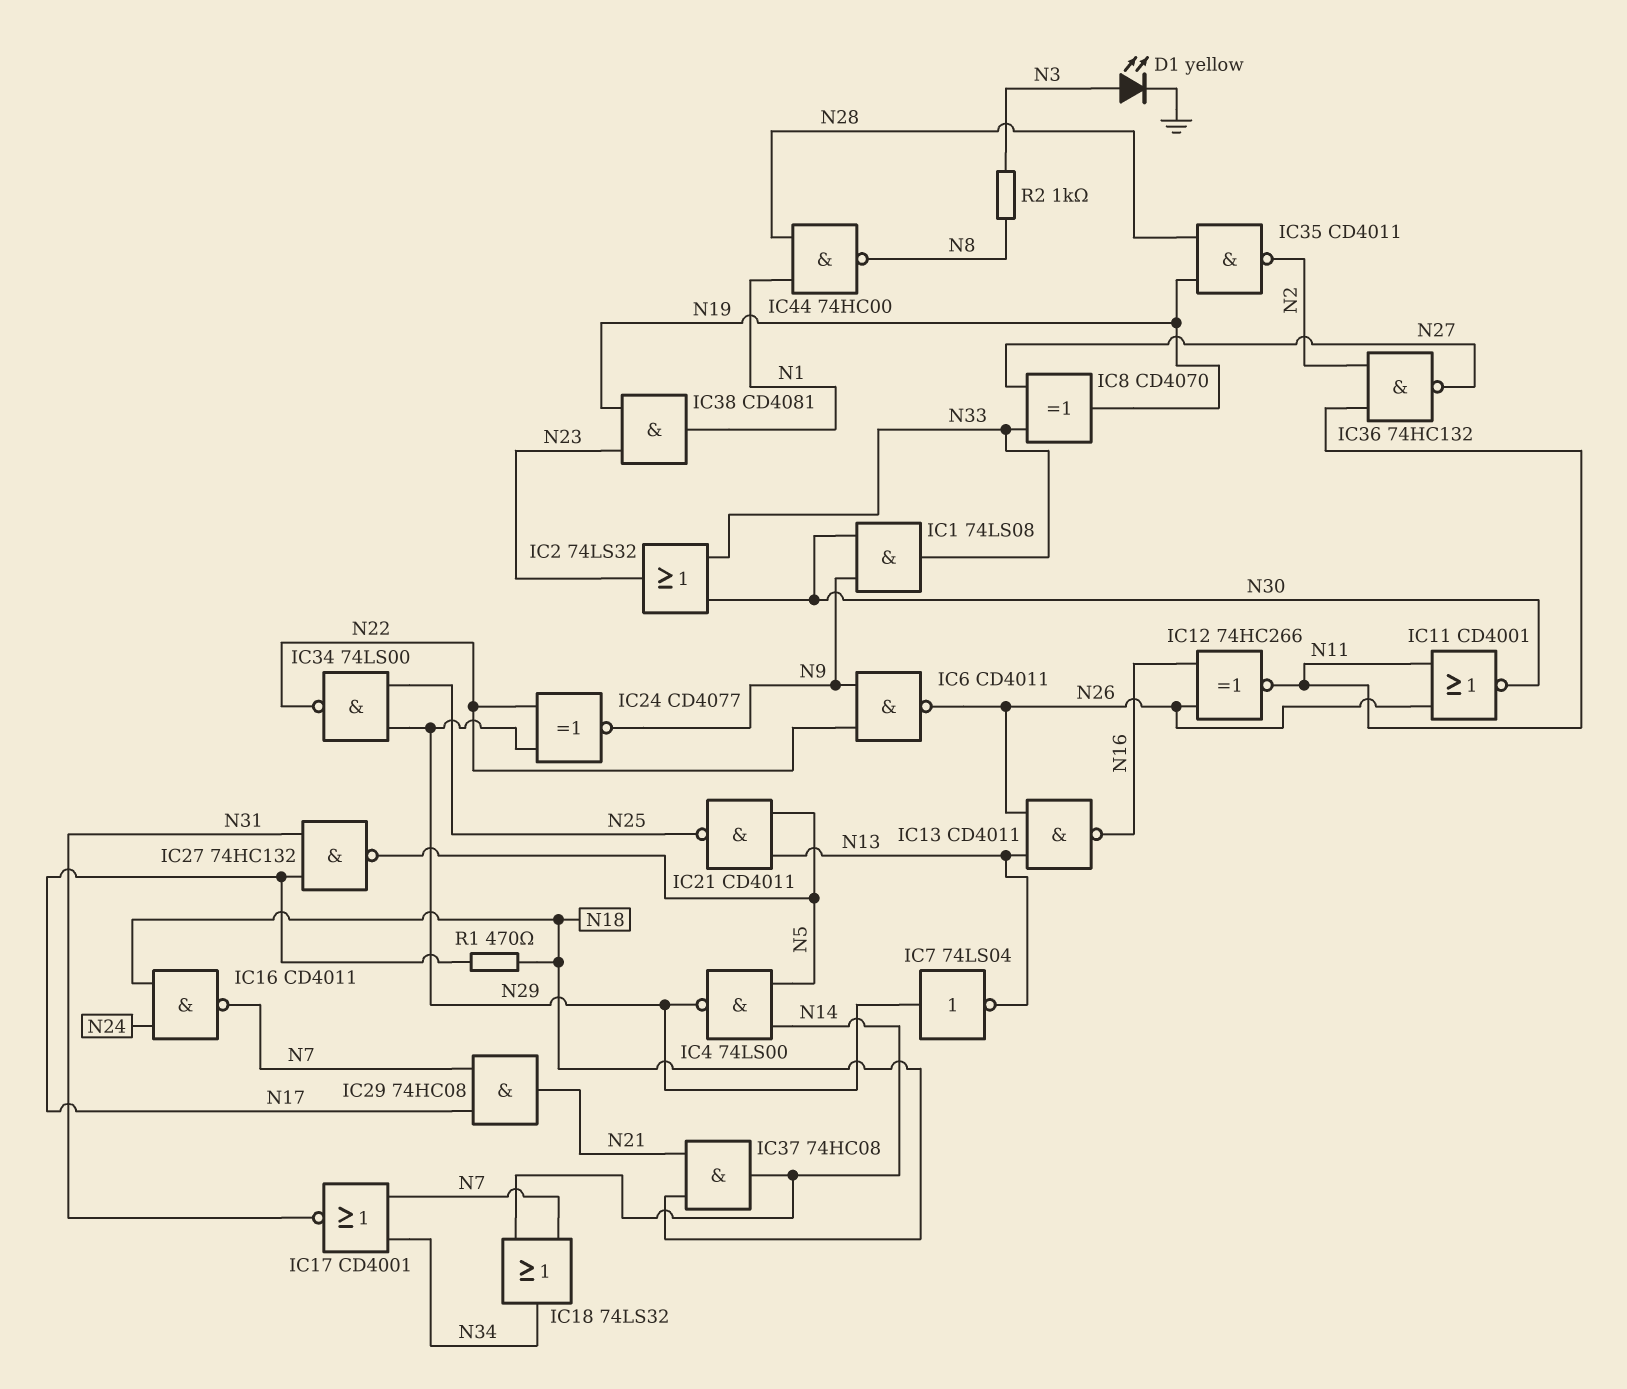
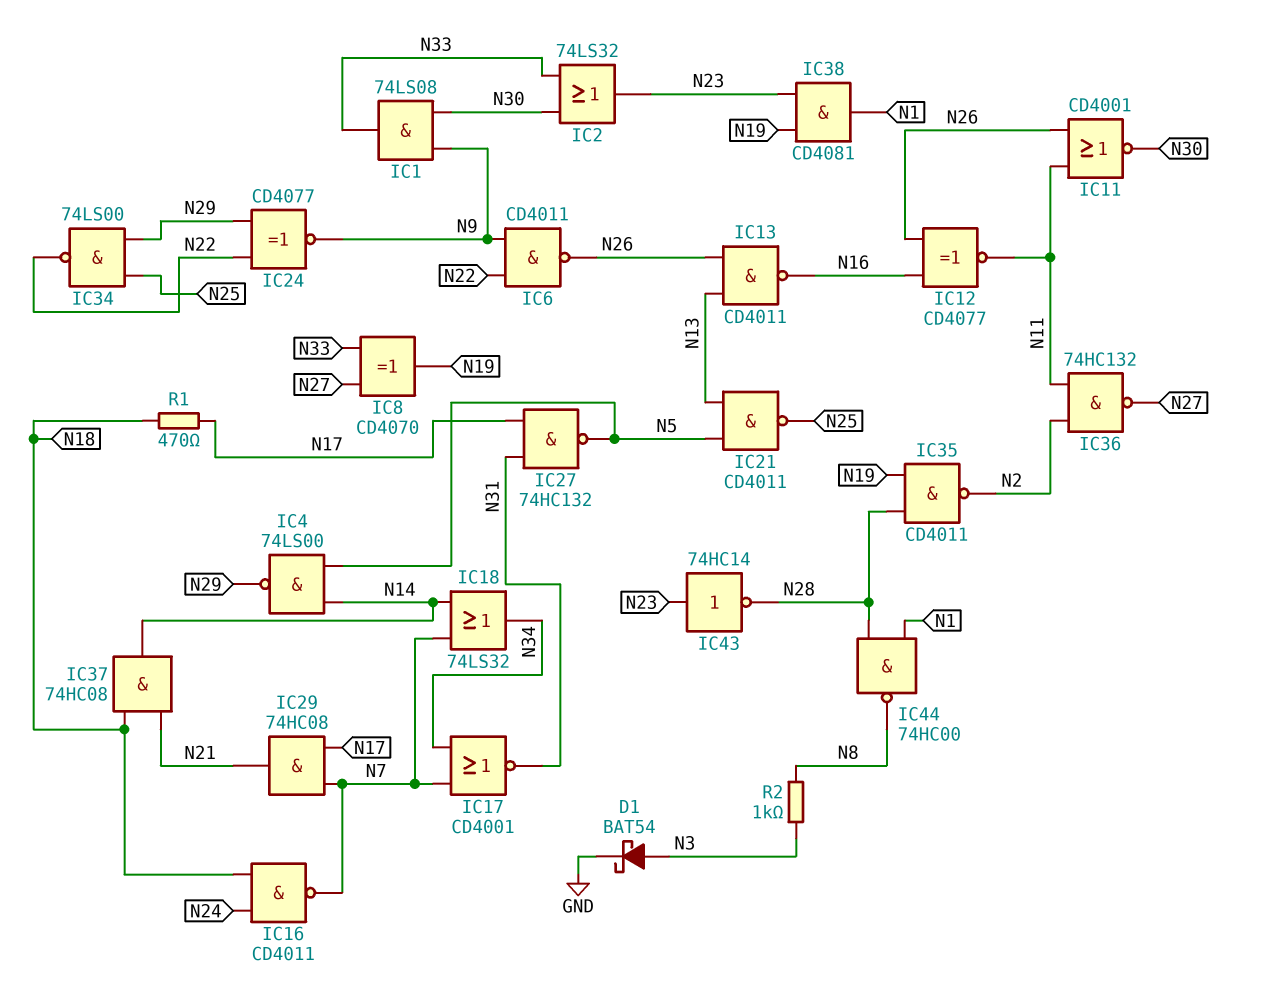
D1: LED yellow (A N3, K GND) -> schottky BAT54 (A N3, K GND)
IC7: NOT 74LS04 (in N29, out N13) -> none
IC12: XNOR 74HC266 (in N16, in N26, out N11) -> XNOR CD4077 (in N16, in N26, out N11)
IC43: none -> NOT 74HC14 (in N23, out N28)

